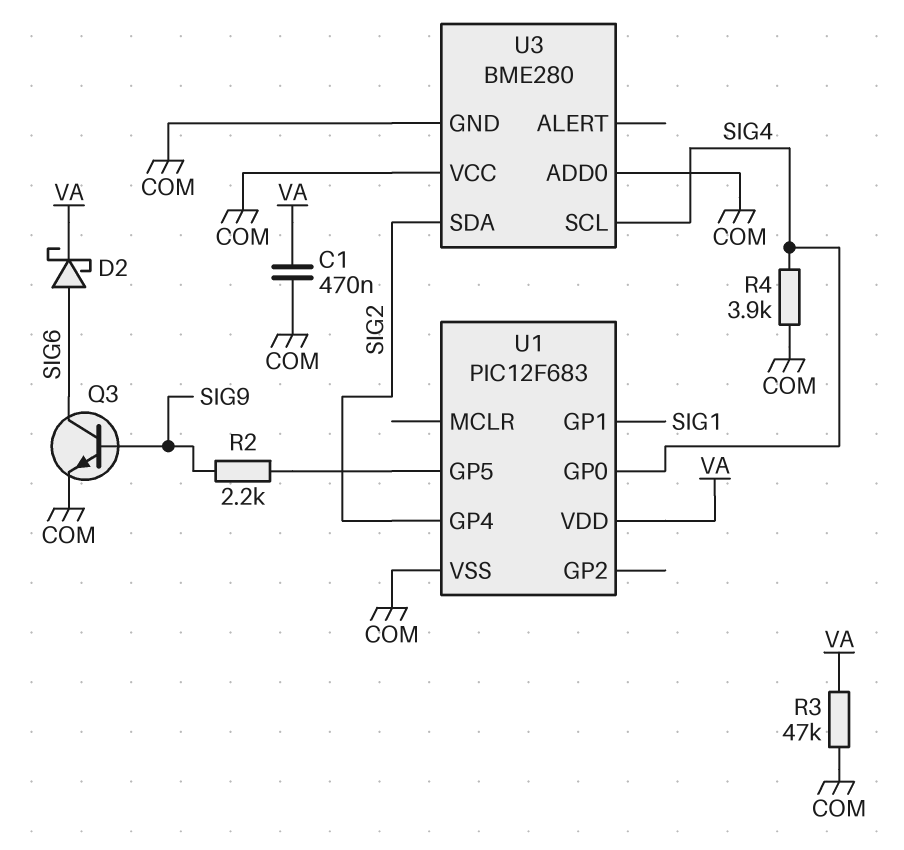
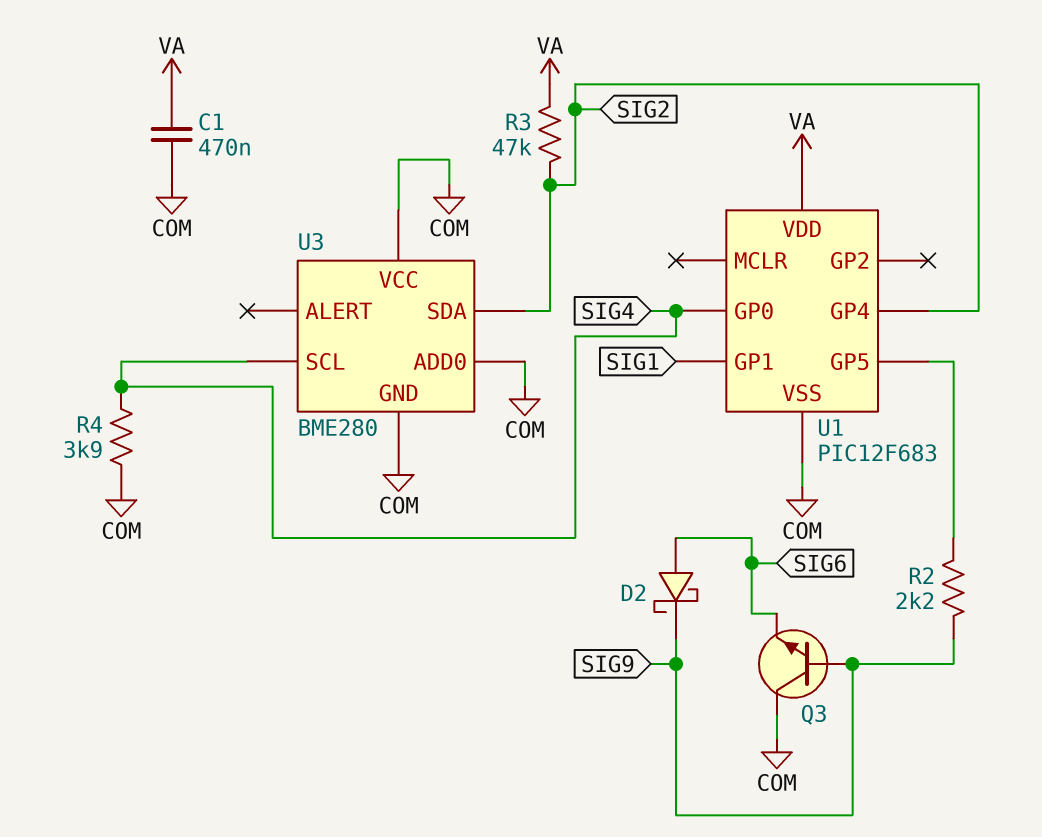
D2: schottky (A SIG6, K VA) -> schottky (A SIG6, K SIG9)
Q3: NPN (B SIG9, C SIG6, E COM) -> NPN (B SIG9, C COM, E SIG6)
R3: 47k (COM, VA) -> 47k (SIG2, VA)

